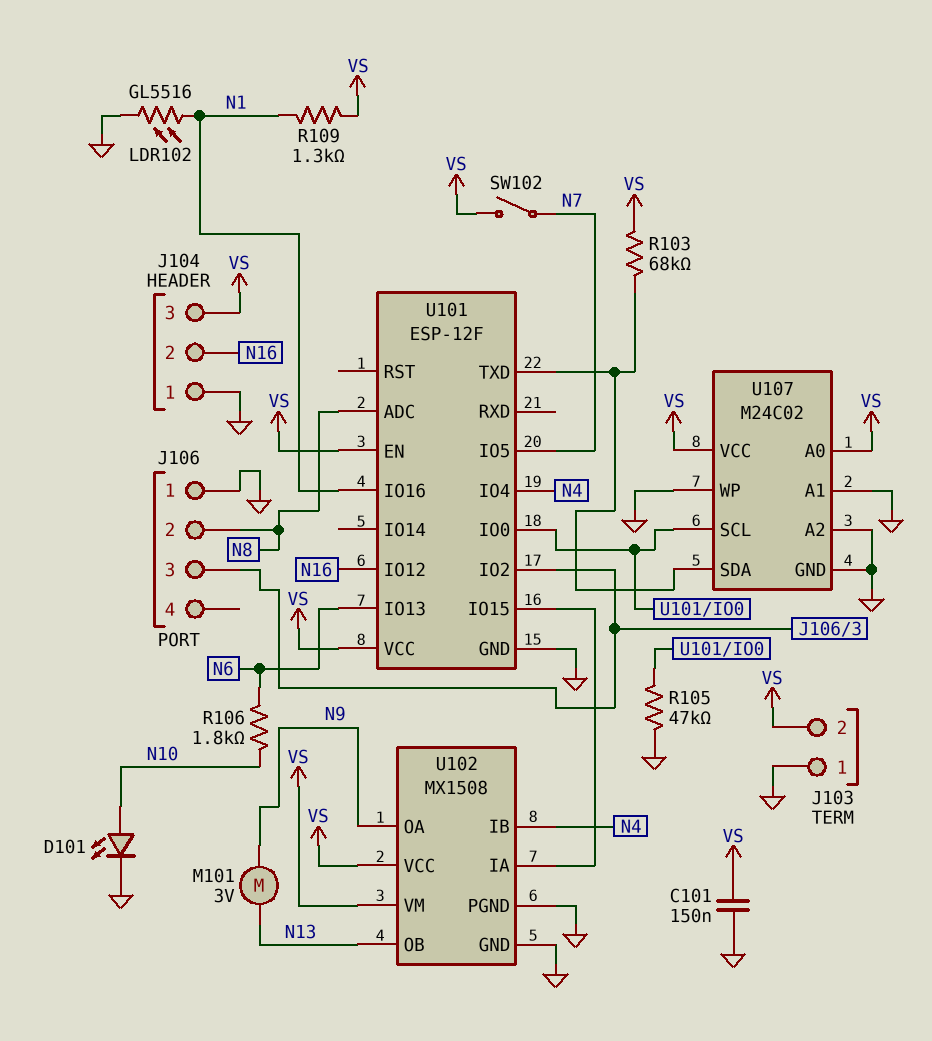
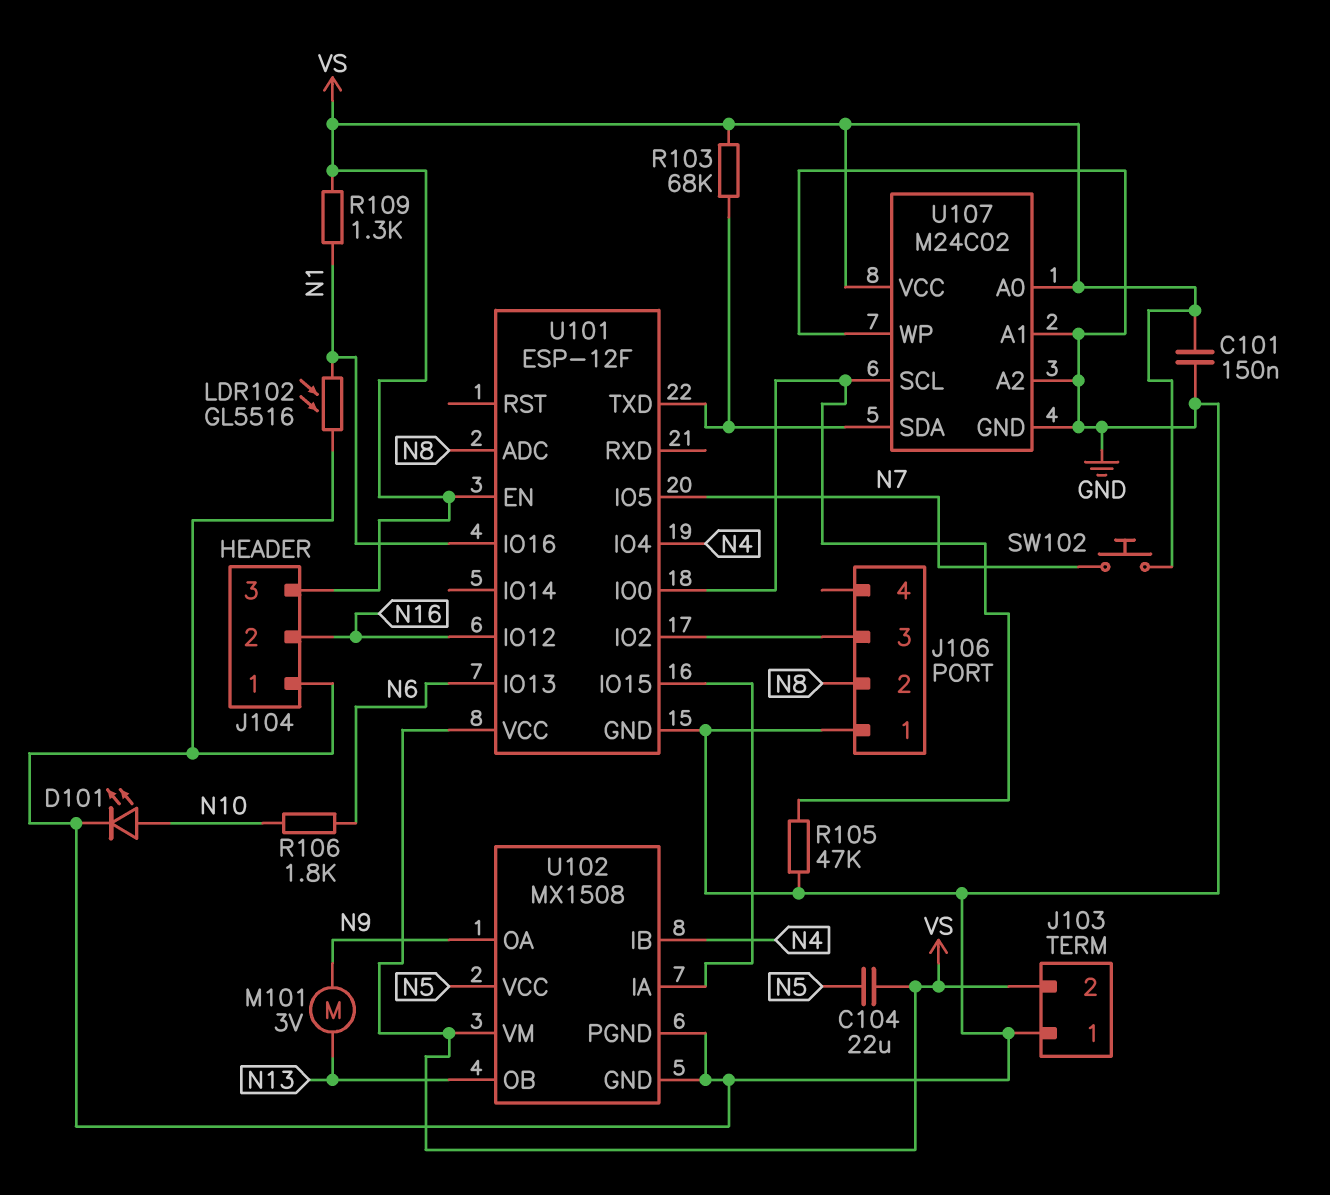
C104: none -> 22uF (N5, VS)
SW102: switch (N7, VS) -> button (N7, VS)
U102 pin VCC: VS -> N5

